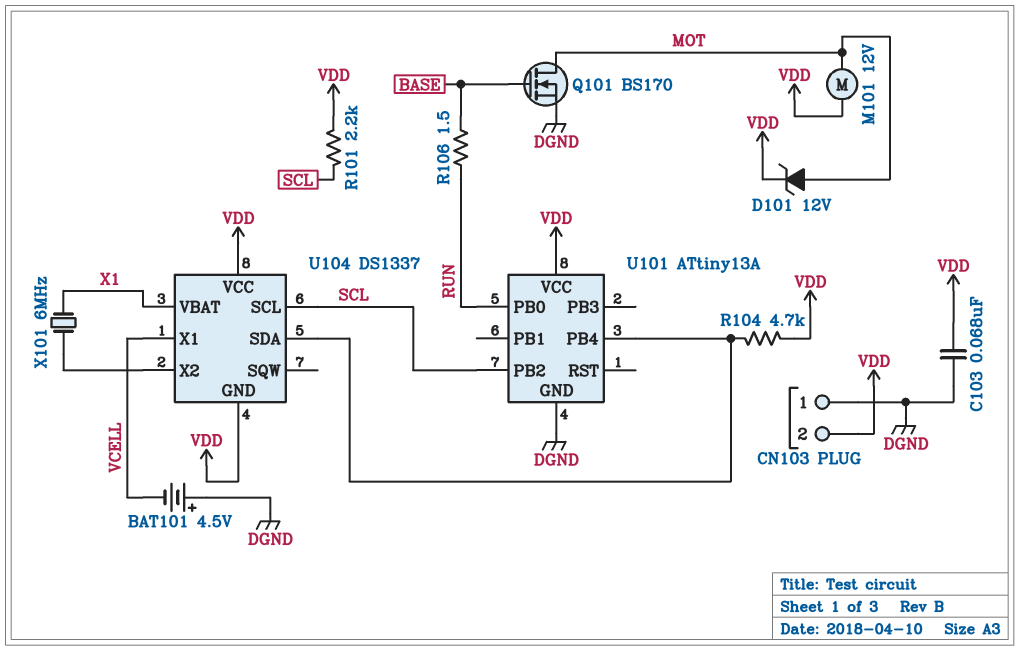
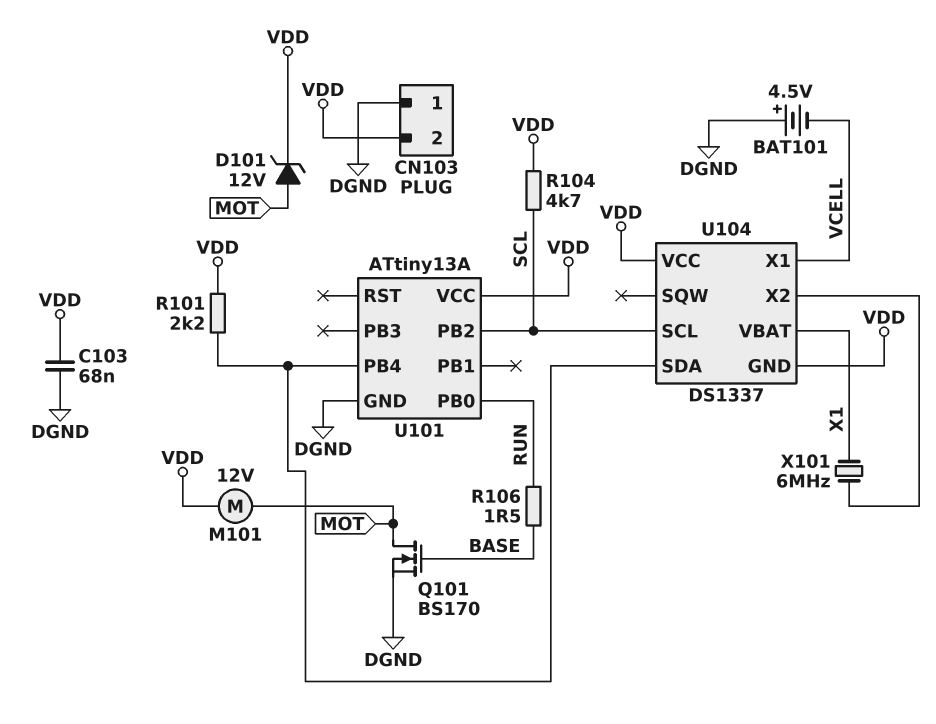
R101: 2.2k (SCL, VDD) -> 2.2k (U101/PB4, VDD)
R104: 4.7k (U101/PB4, VDD) -> 4.7k (SCL, VDD)

